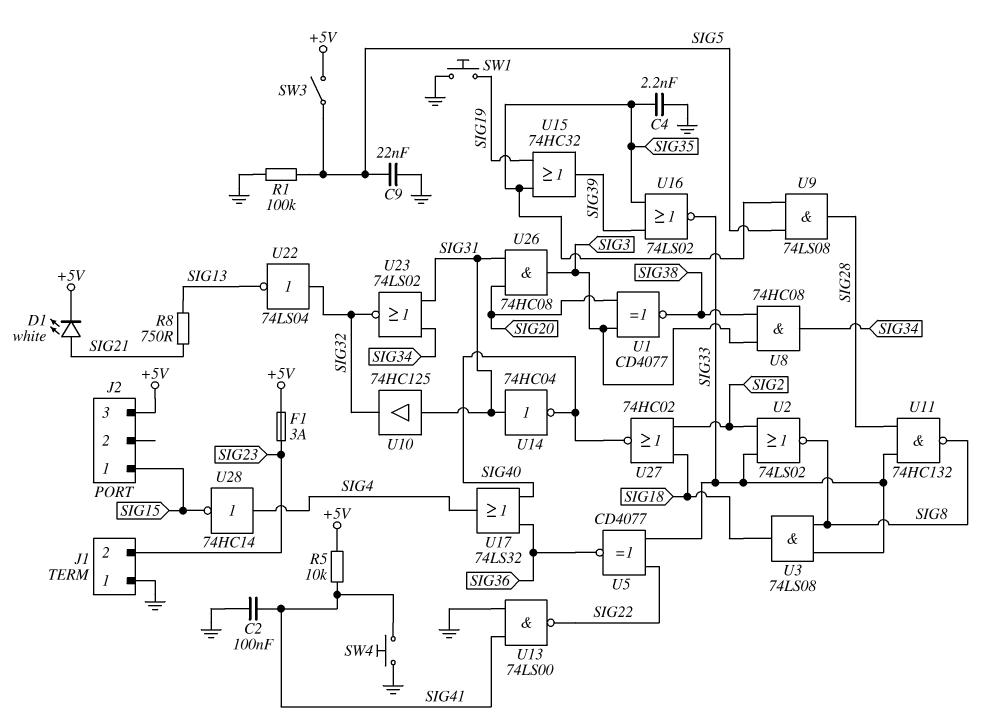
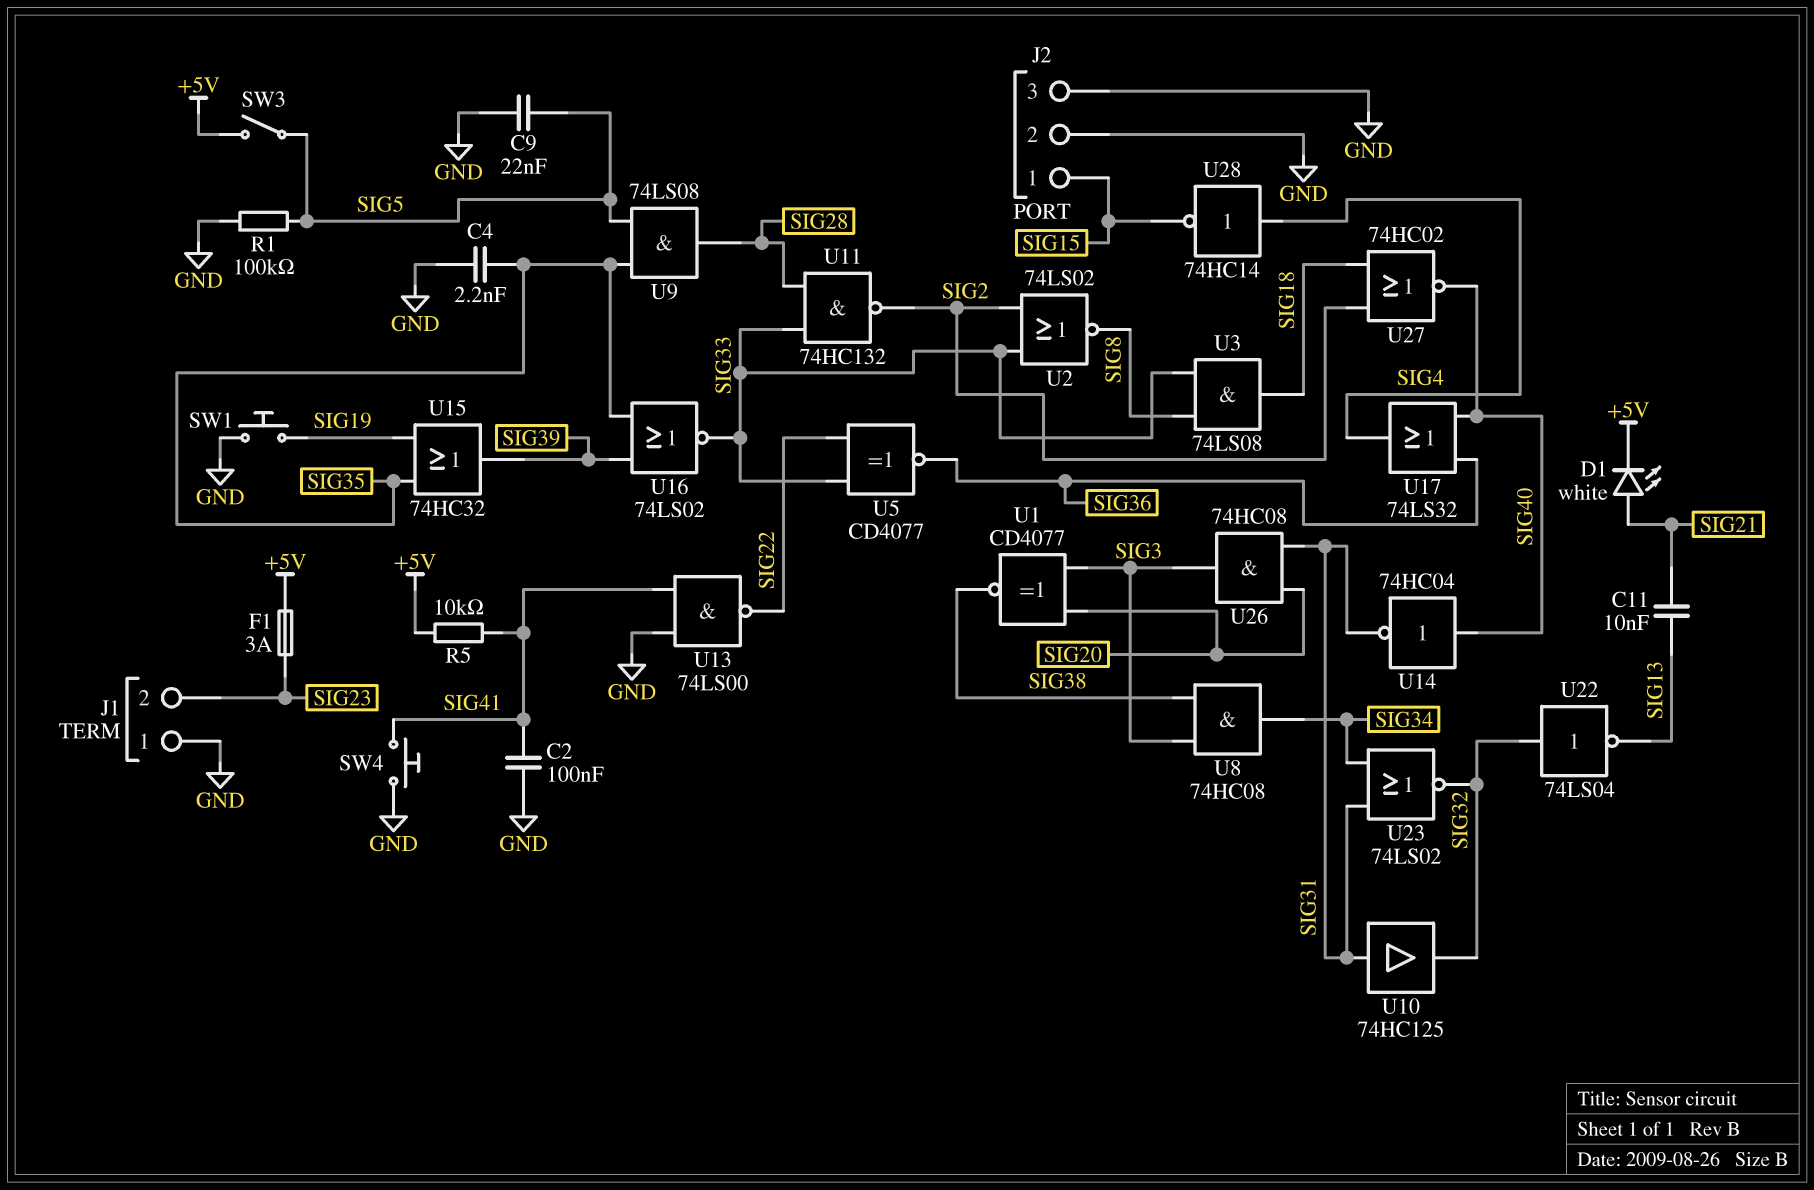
C11: none -> 10nF (SIG13, SIG21)
J2 pin 2: none -> GND
J2 pin 3: +5V -> GND
R8: 750 (SIG13, SIG21) -> none
U11: NAND 74HC132 (in SIG28, in SIG33, out SIG8) -> NAND 74HC132 (in SIG28, in SIG33, out SIG2)
U14: NOT 74HC04 (in SIG31, out SIG40) -> NOT 74HC04 (in SIG40, out SIG31)

